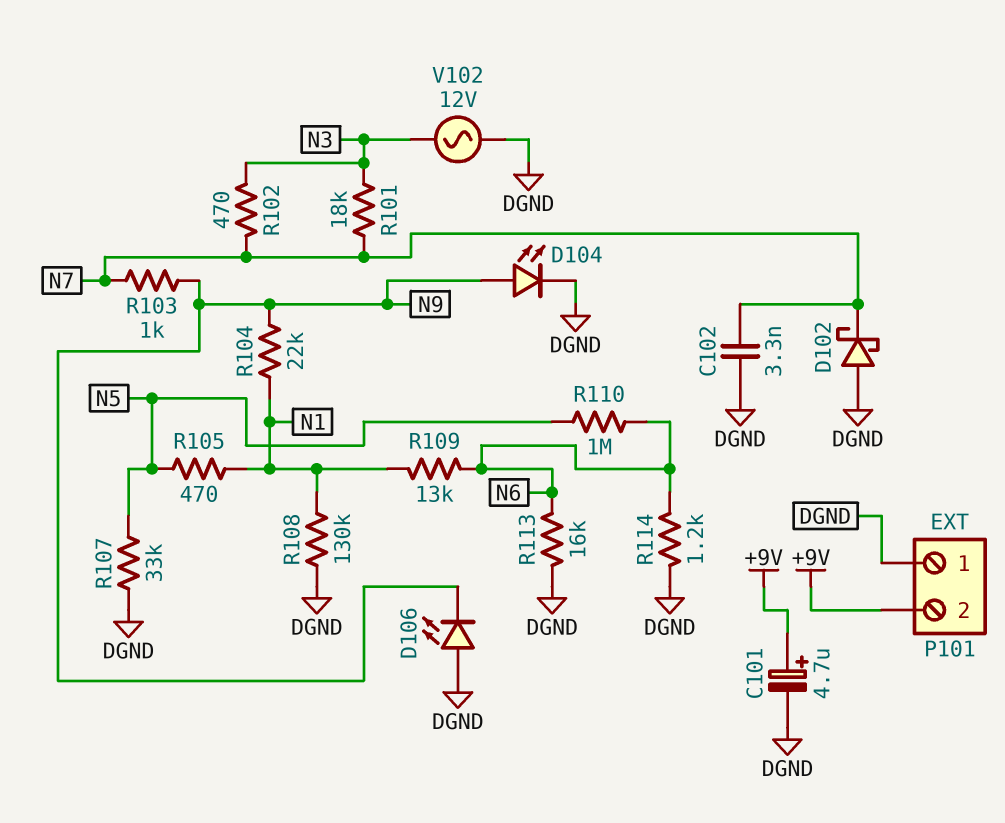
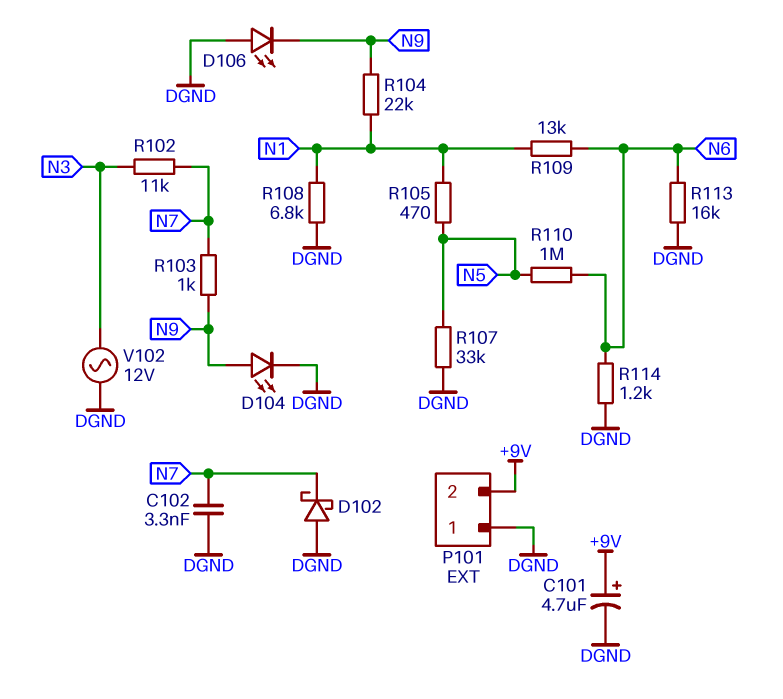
R101: 18k (N3, N7) -> none
R102: 470 (N3, N7) -> 11k (N3, N7)
R108: 130k (DGND, N1) -> 6.8k (DGND, N1)

